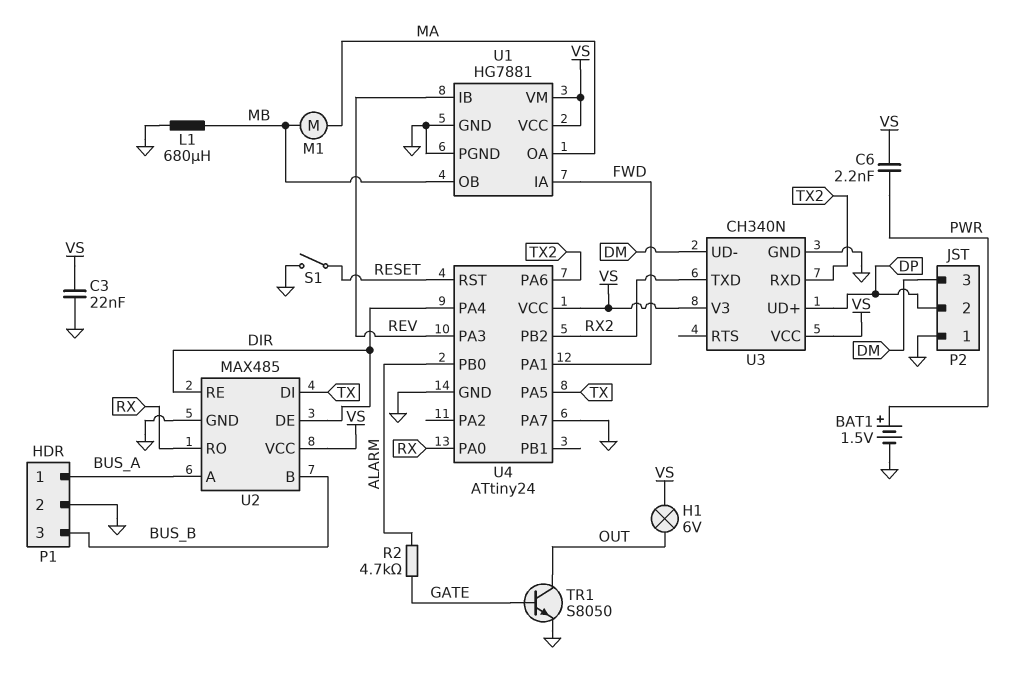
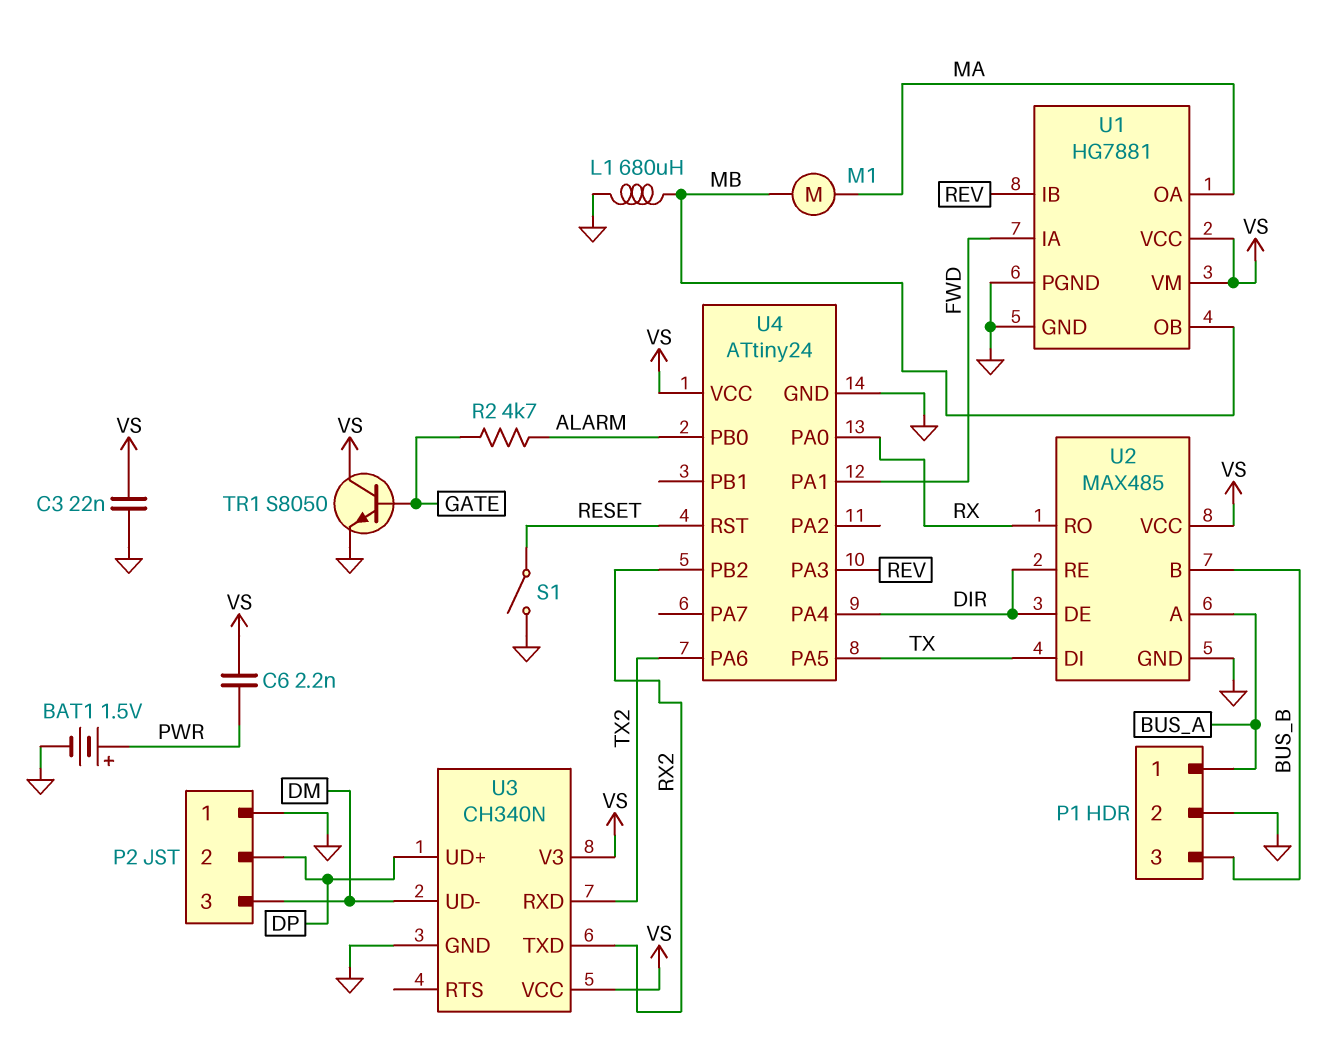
H1: lamp 6V (OUT, VS) -> none
TR1: NPN S8050 (B GATE, C OUT, E GND) -> NPN S8050 (B GATE, C VS, E GND)
U4 pin PA7: GND -> none

